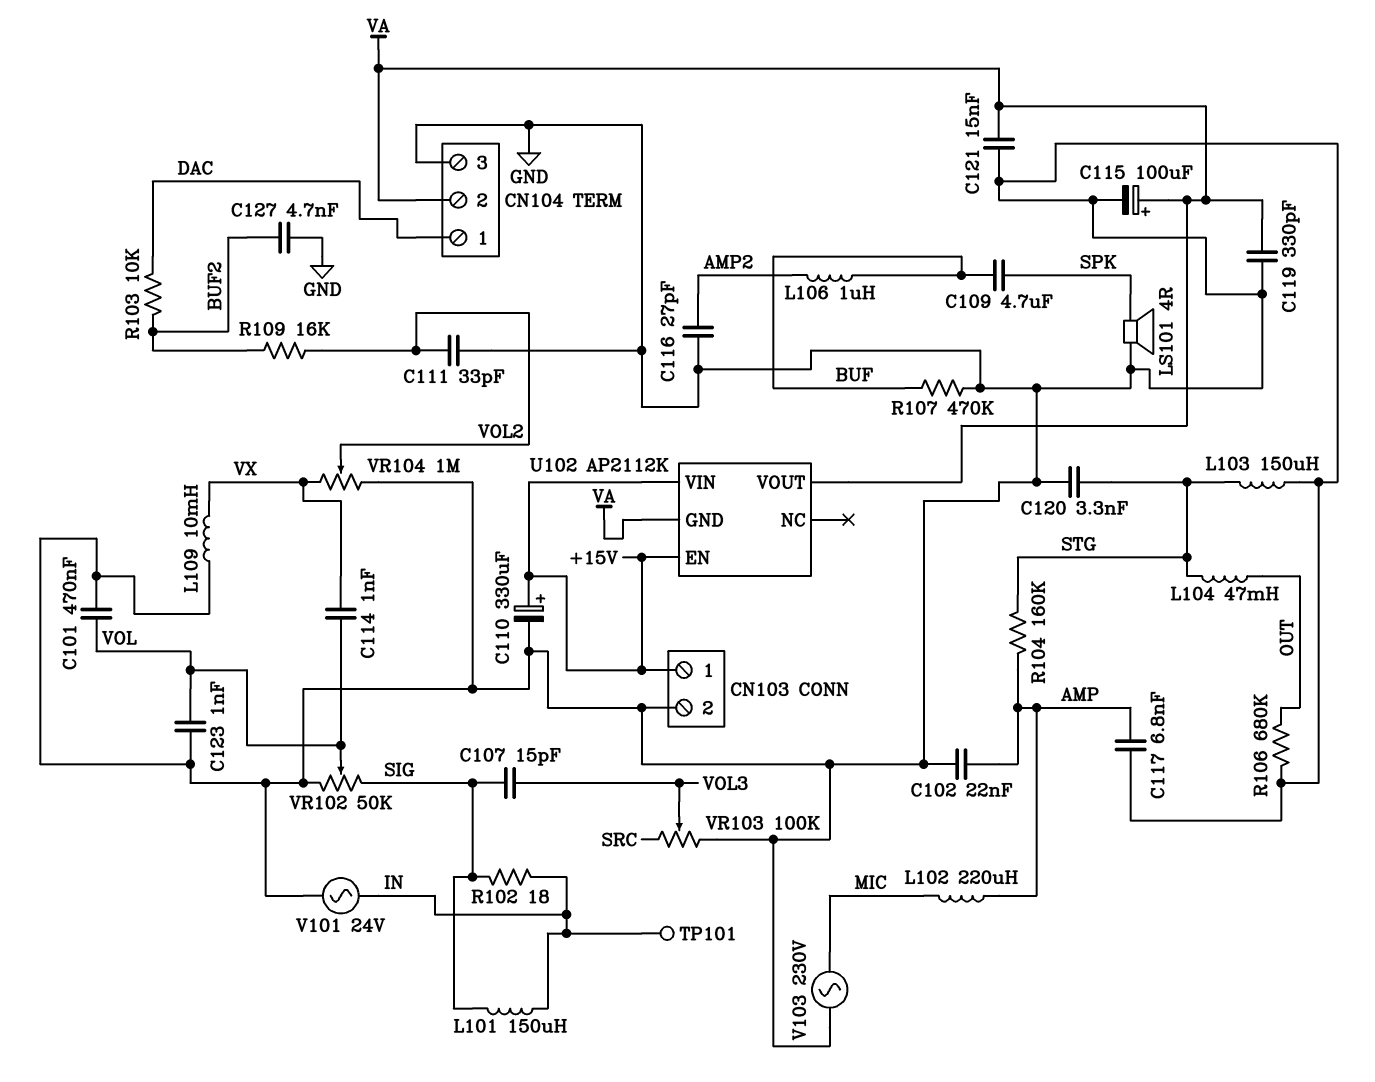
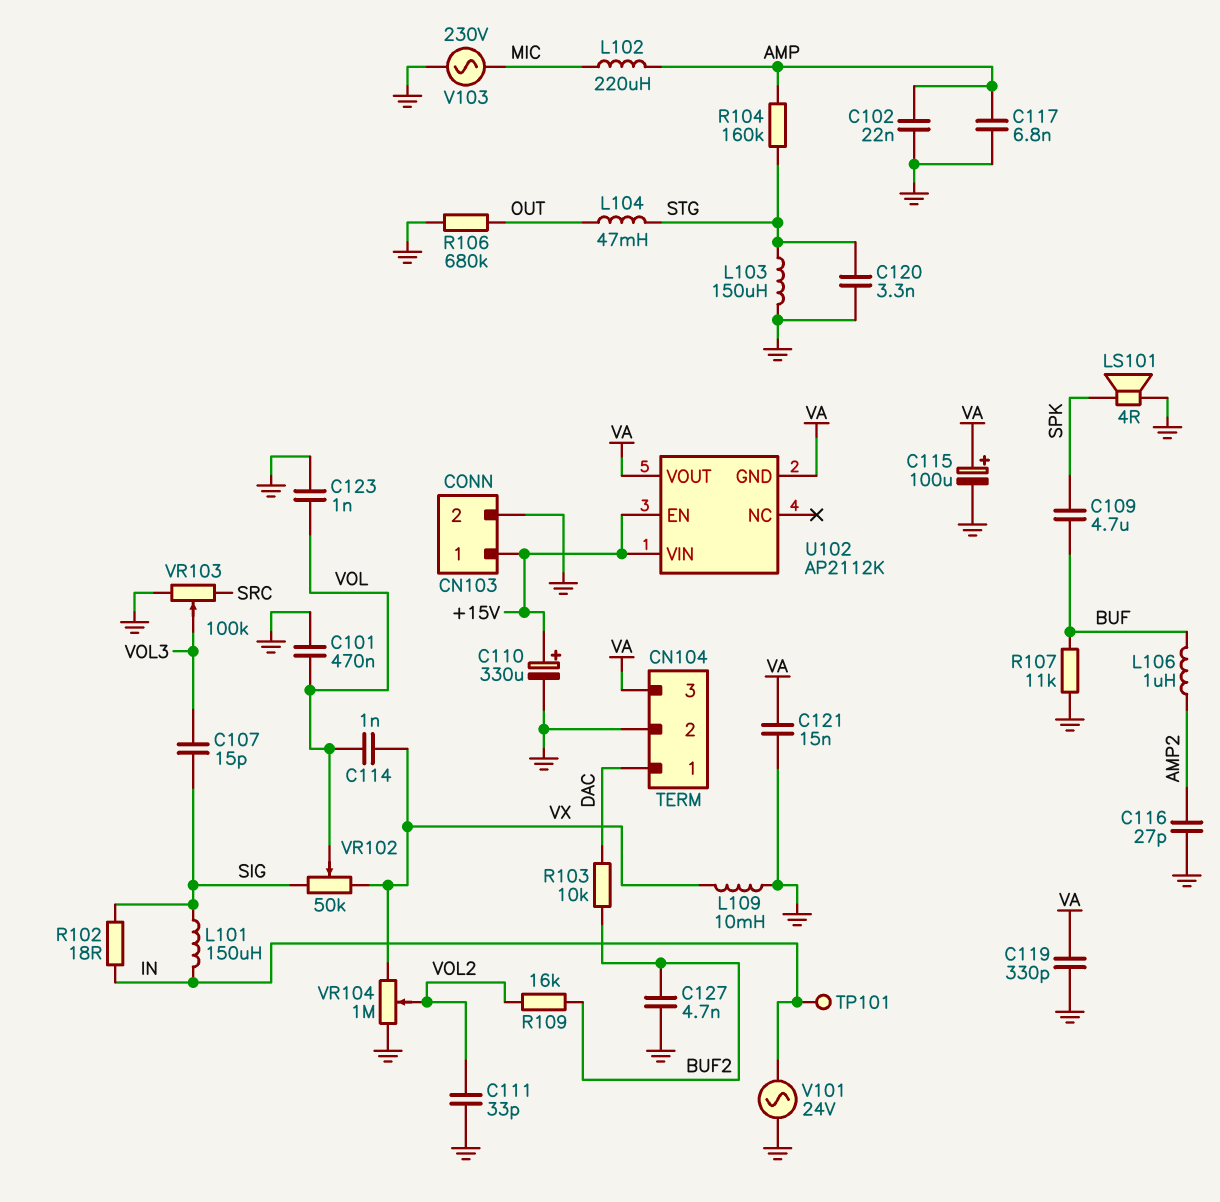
CN104 pin 2: VA -> GND
CN104 pin 3: GND -> VA
R107: 470k (BUF, GND) -> 11k (BUF, GND)
VR102: 50k (GND, SIG, wiper VOL) -> 50k (SIG, VX, wiper VOL)

